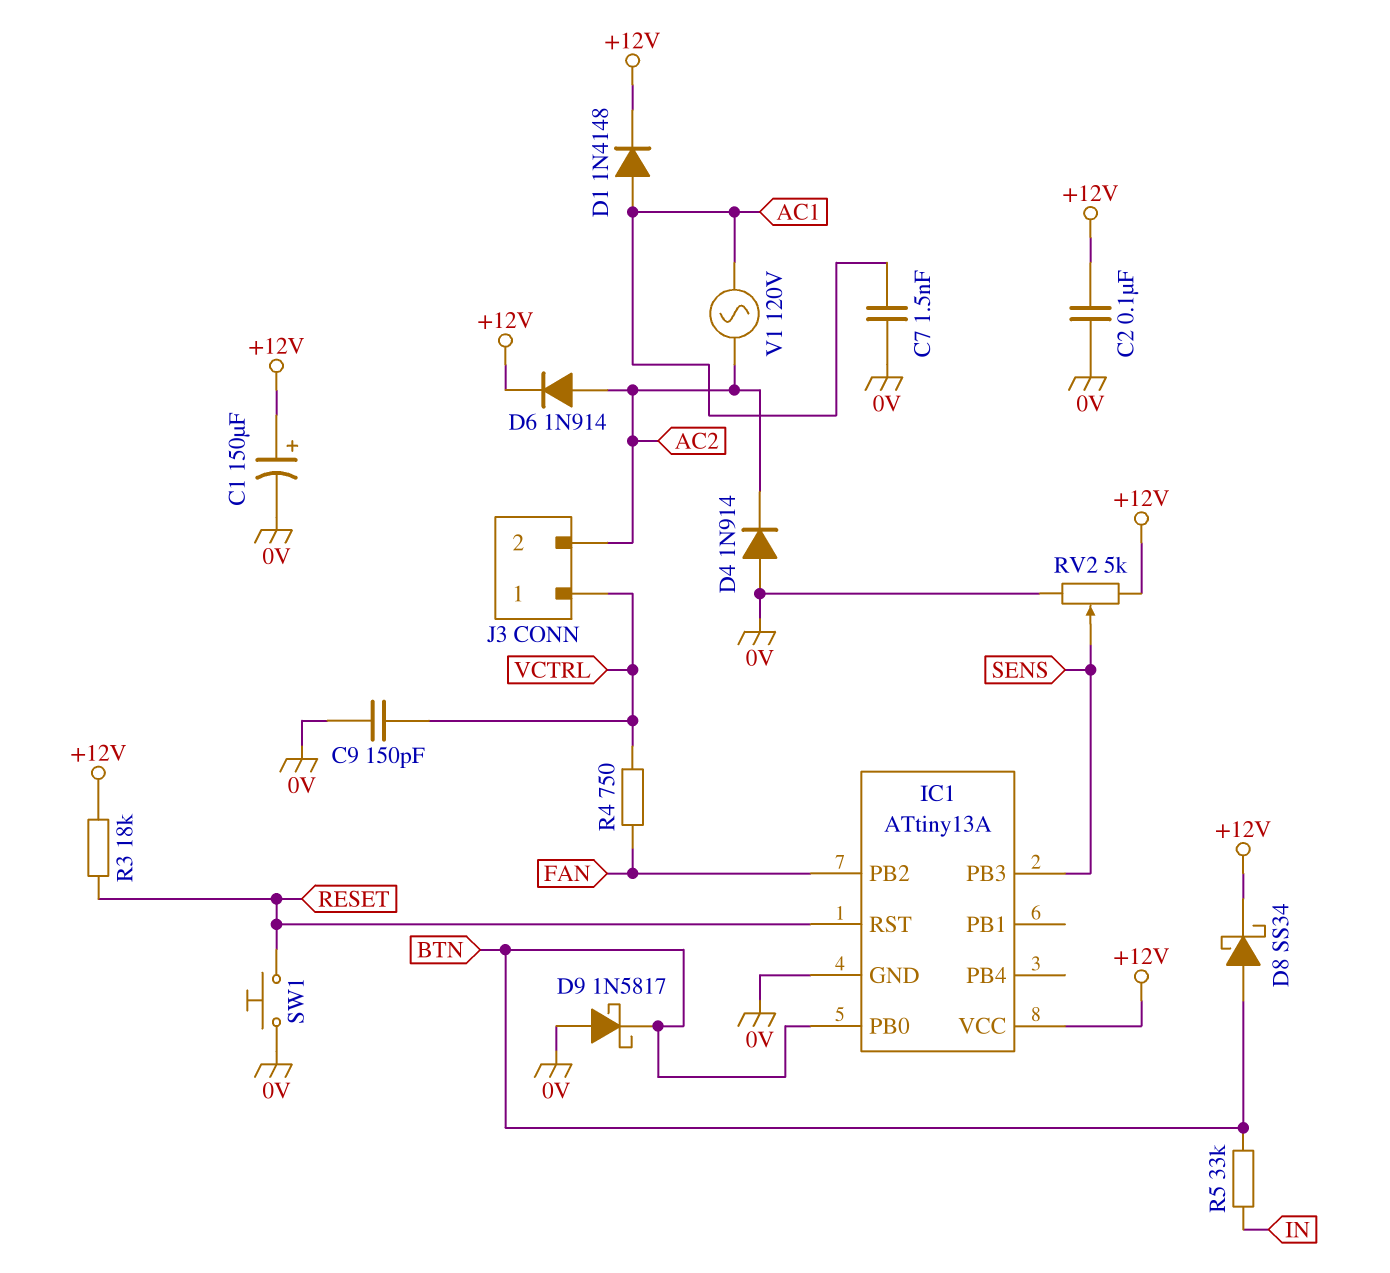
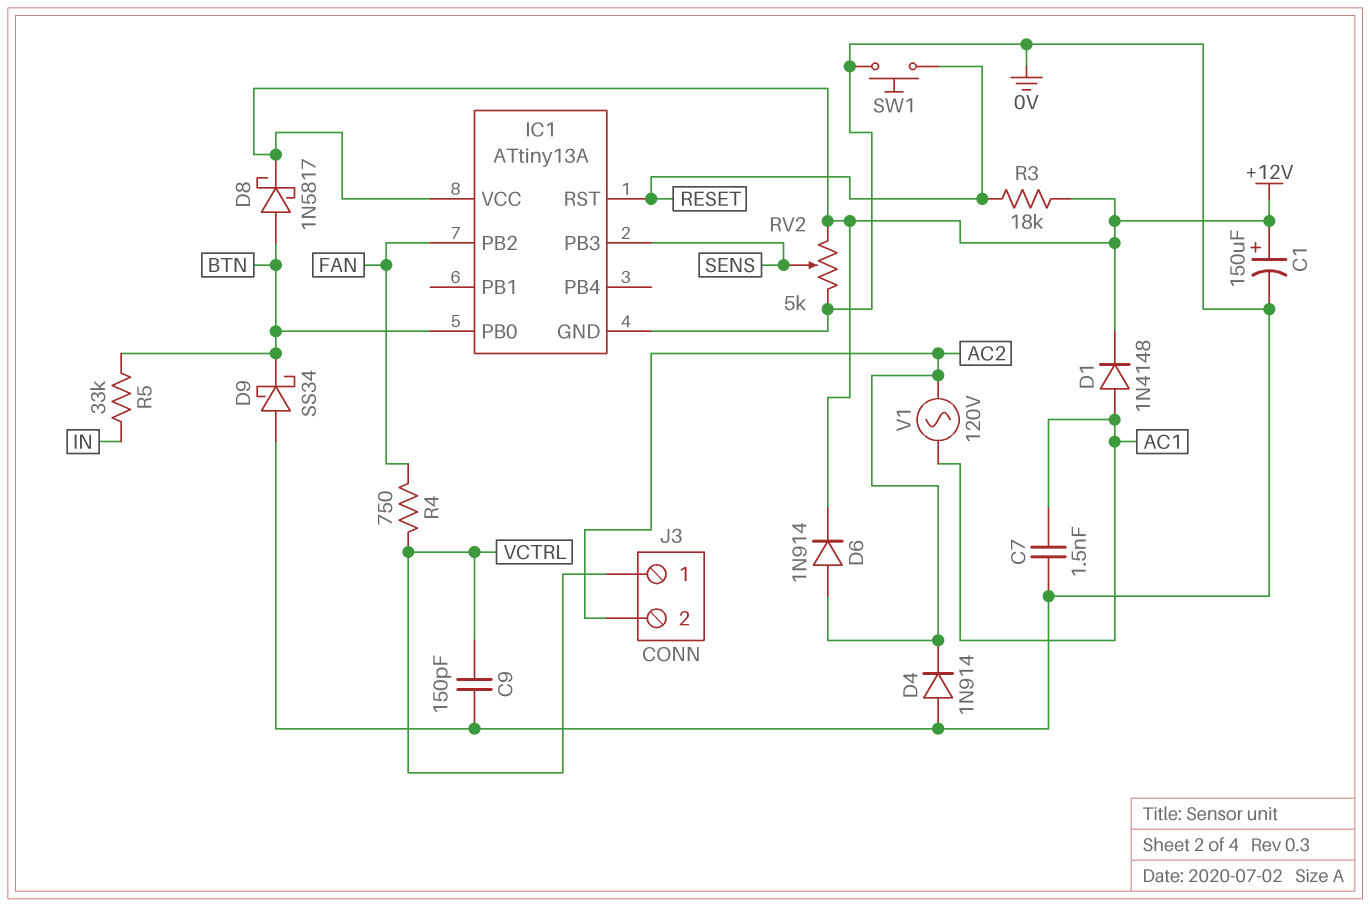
C2: 100nF (+12V, 0V) -> none
D8: schottky SS34 (A BTN, K +12V) -> schottky 1N5817 (A BTN, K +12V)
D9: schottky 1N5817 (A 0V, K BTN) -> schottky SS34 (A 0V, K BTN)

